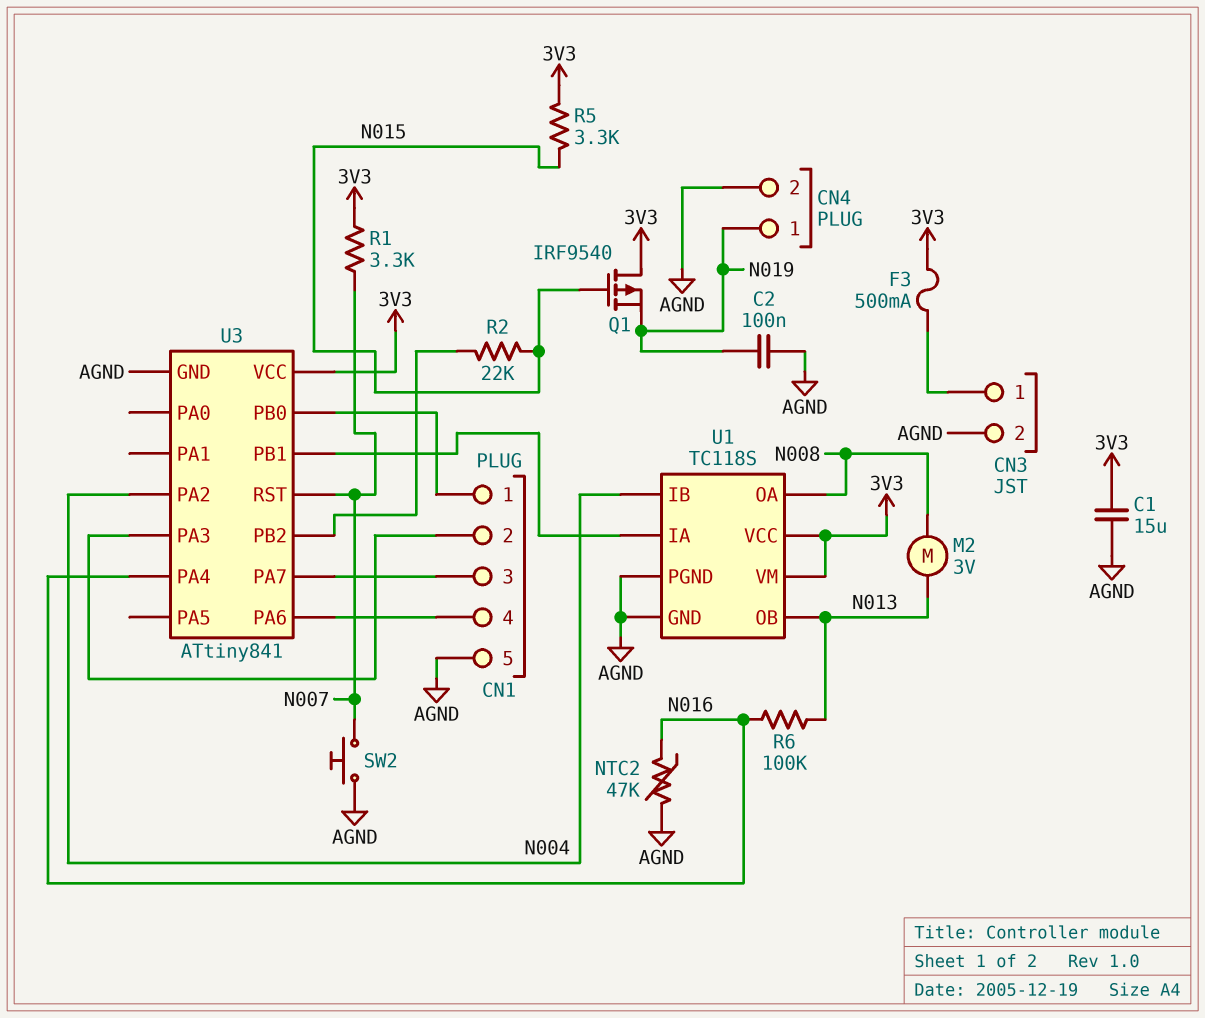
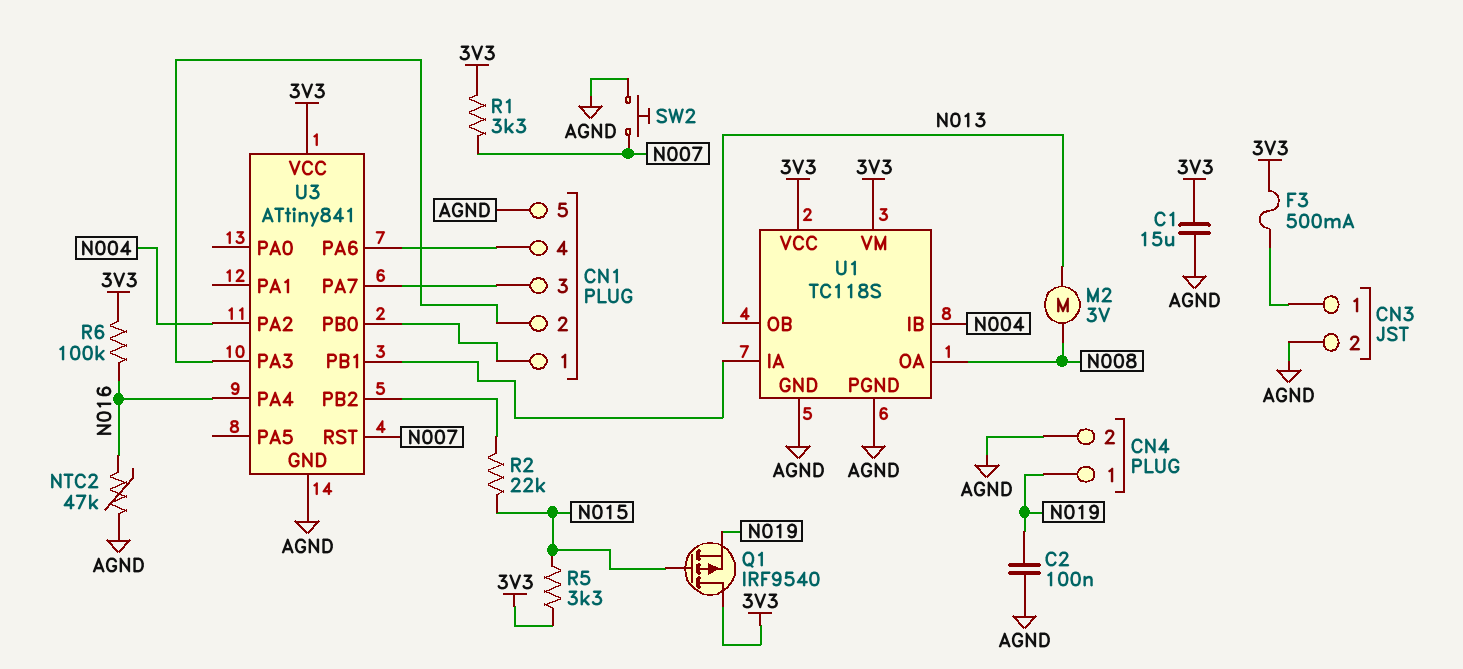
R6: 100k (N013, N016) -> 100k (3V3, N016)

